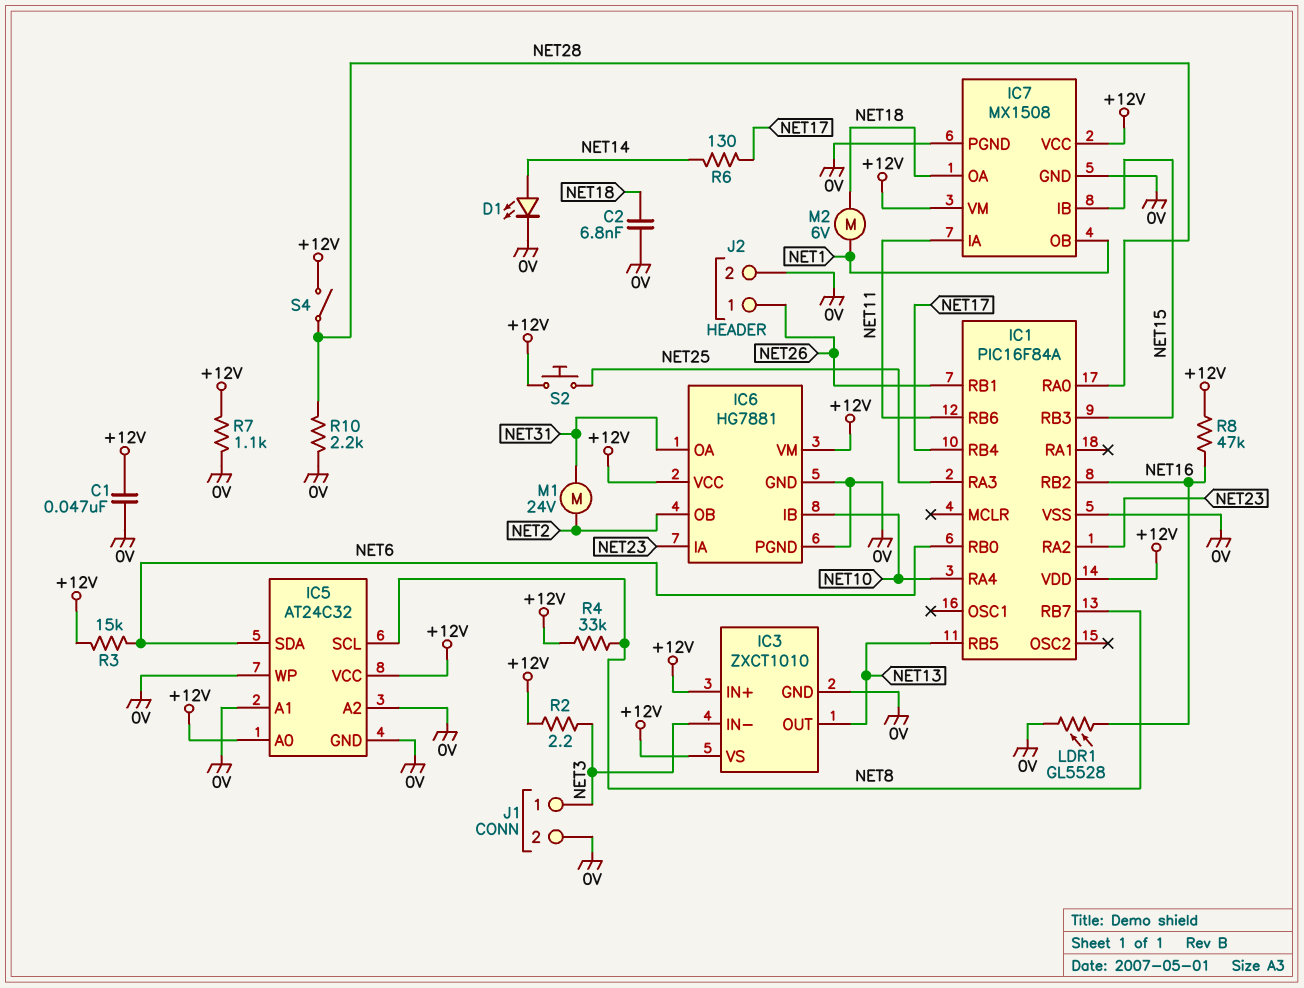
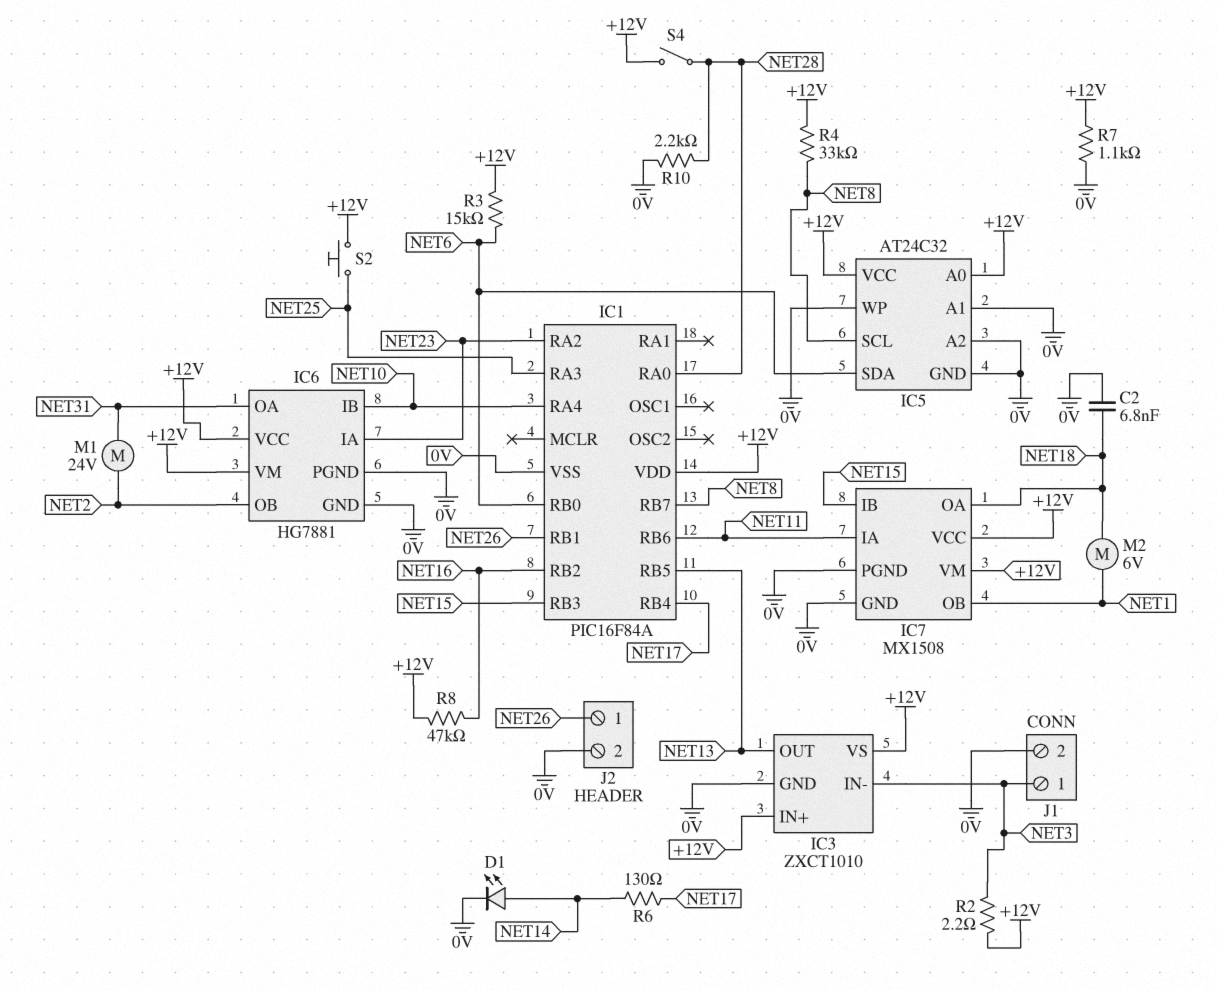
C1: 47nF (+12V, 0V) -> none
LDR1: GL5528 (0V, NET16) -> none

